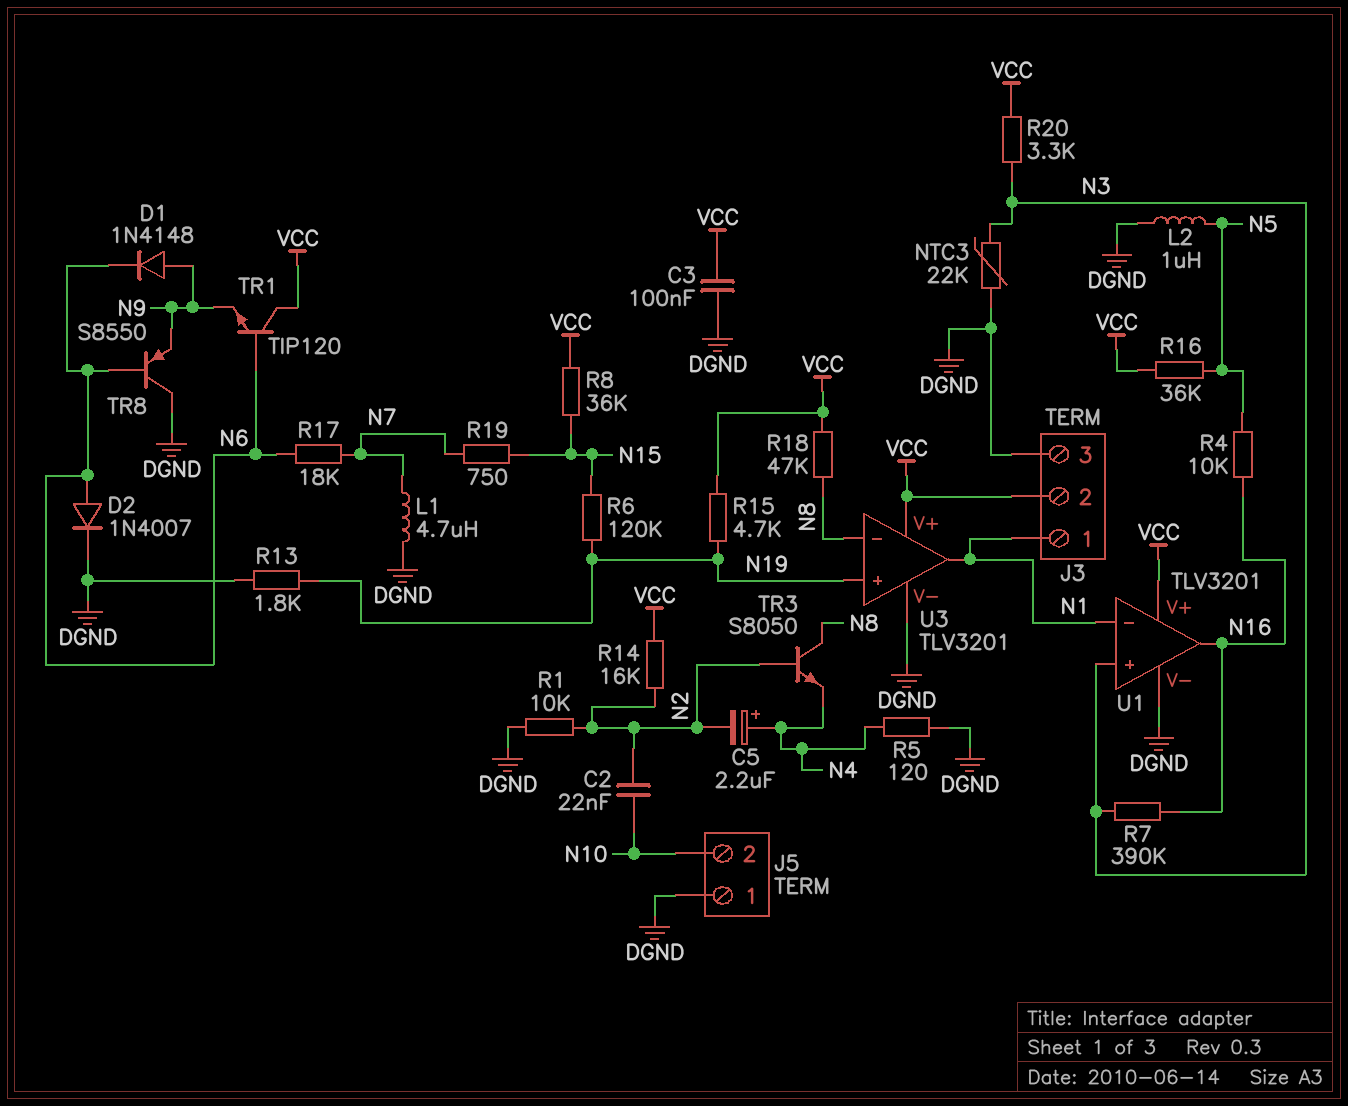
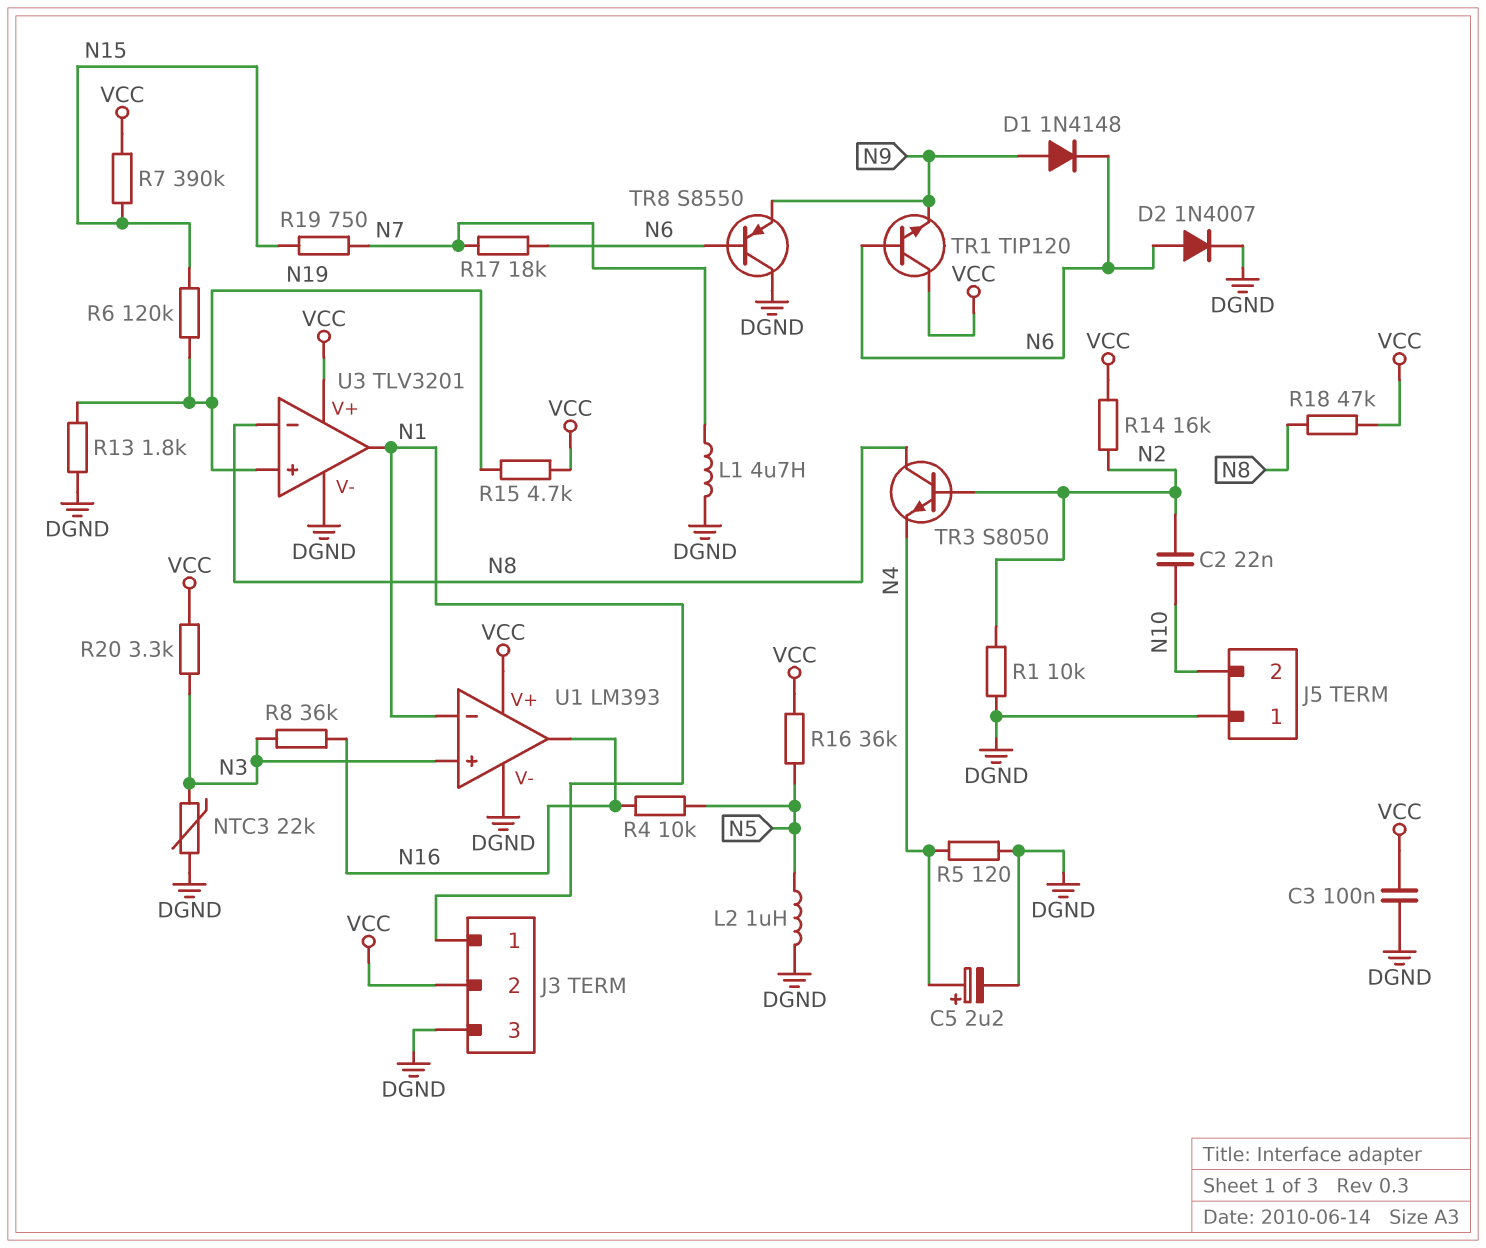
C5: 2.2uF (plus N4, minus N2) -> 2.2uF (plus N4, minus DGND)
R7: 390k (N3, N16) -> 390k (N15, VCC)
R8: 36k (N15, VCC) -> 36k (N3, N16)
U1: TLV3201 -> LM393

